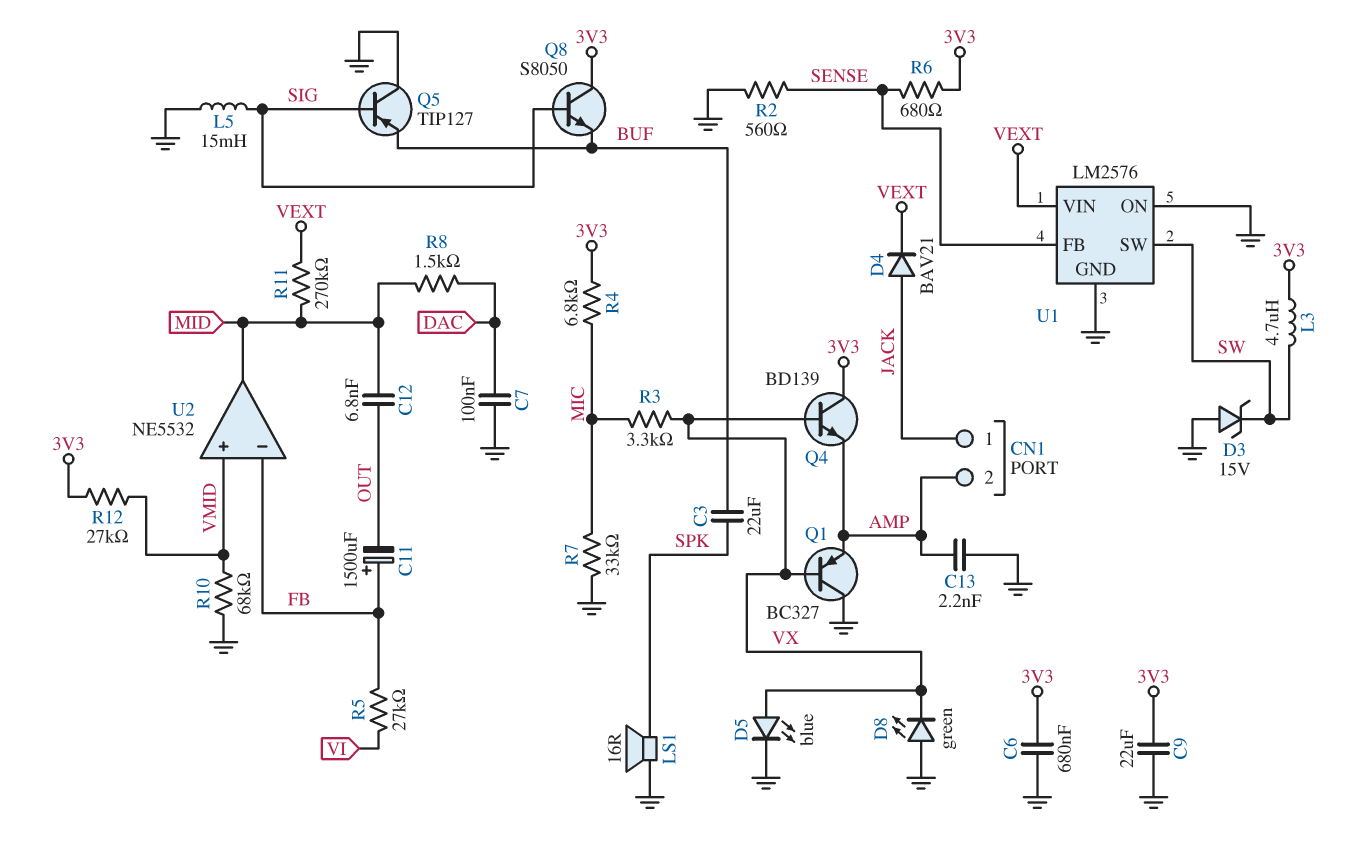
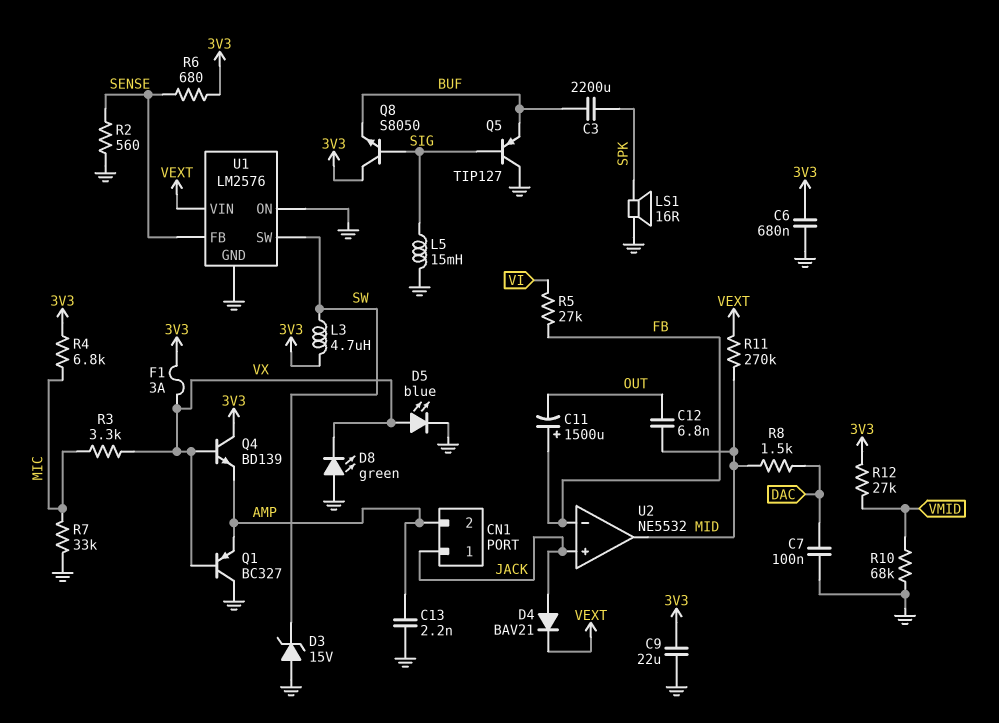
C3: 22uF (BUF, SPK) -> 2200uF (BUF, SPK)
F1: none -> 3A (3V3, VX)
U2 pin in+: VMID -> JACK

